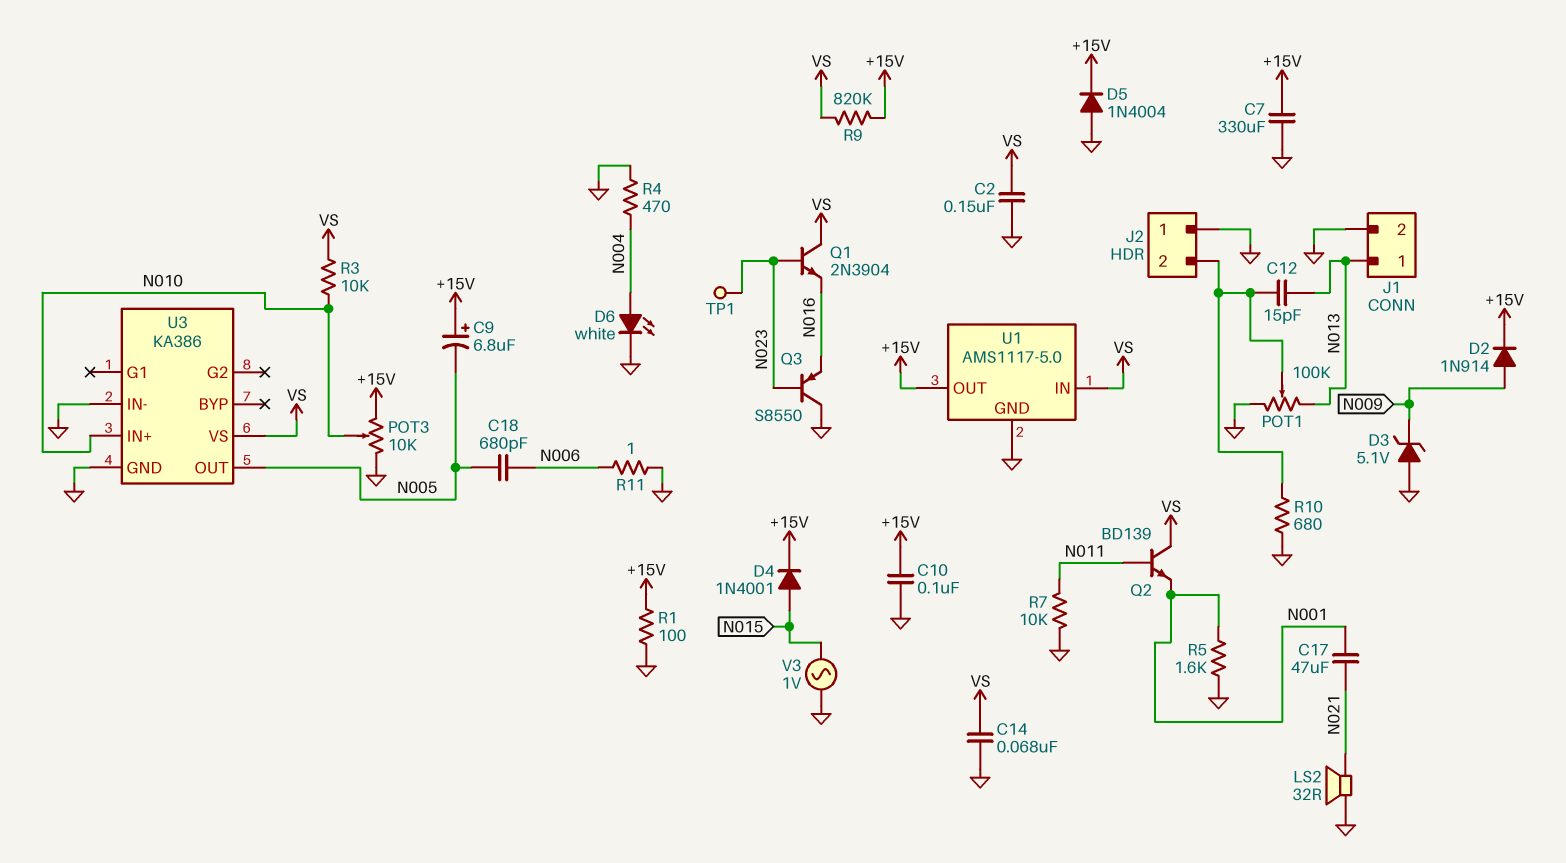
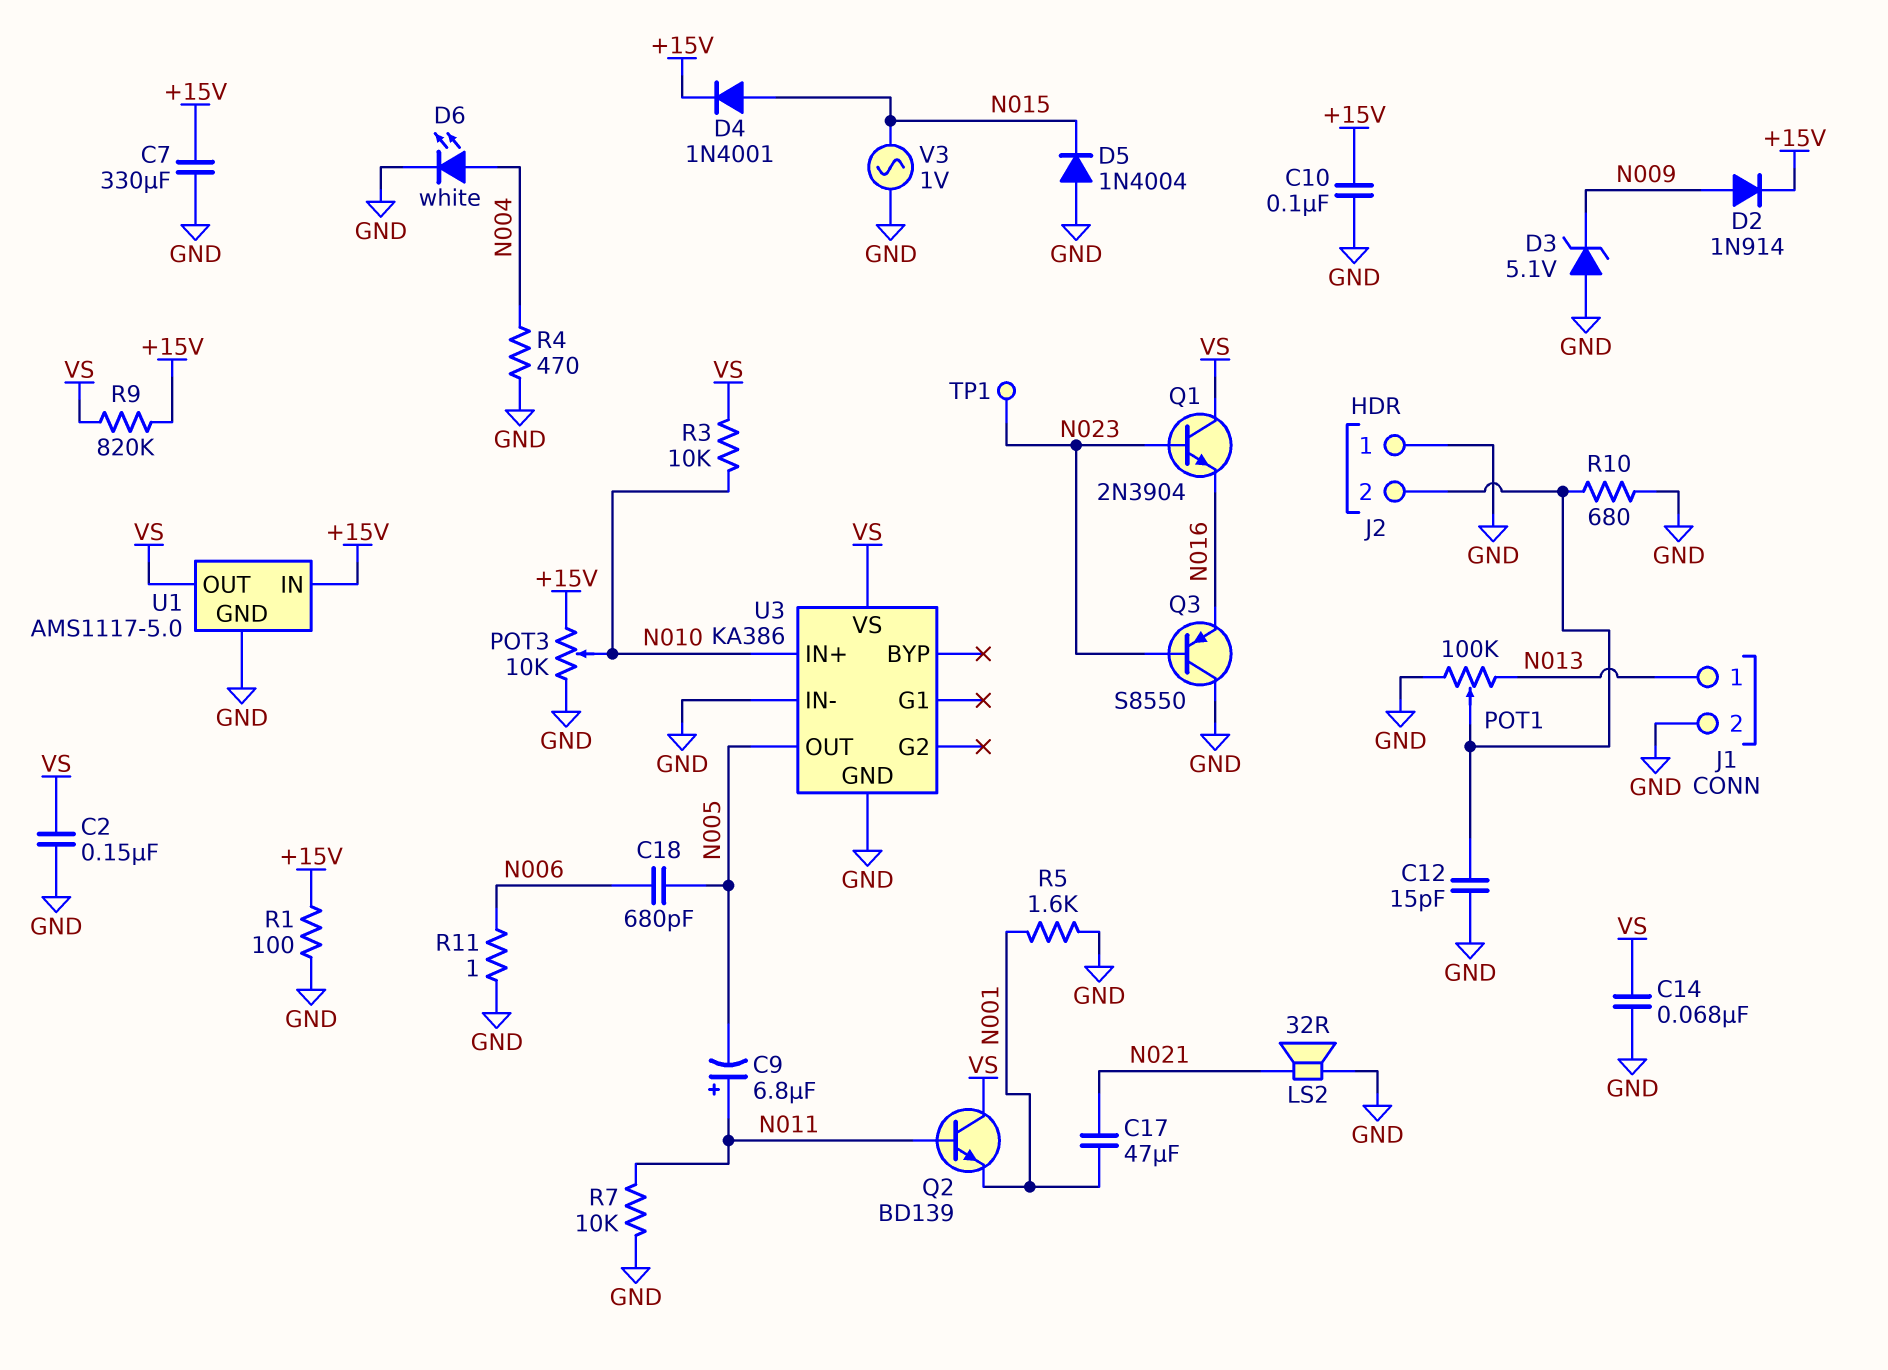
C9: 6.8uF (plus +15V, minus N005) -> 6.8uF (plus N011, minus N005)
C12: 15pF (J2/2, N013) -> 15pF (GND, J2/2)
D5: diode 1N4004 (A GND, K +15V) -> diode 1N4004 (A GND, K N015)
U1 pin IN: VS -> +15V
U1 pin OUT: +15V -> VS

